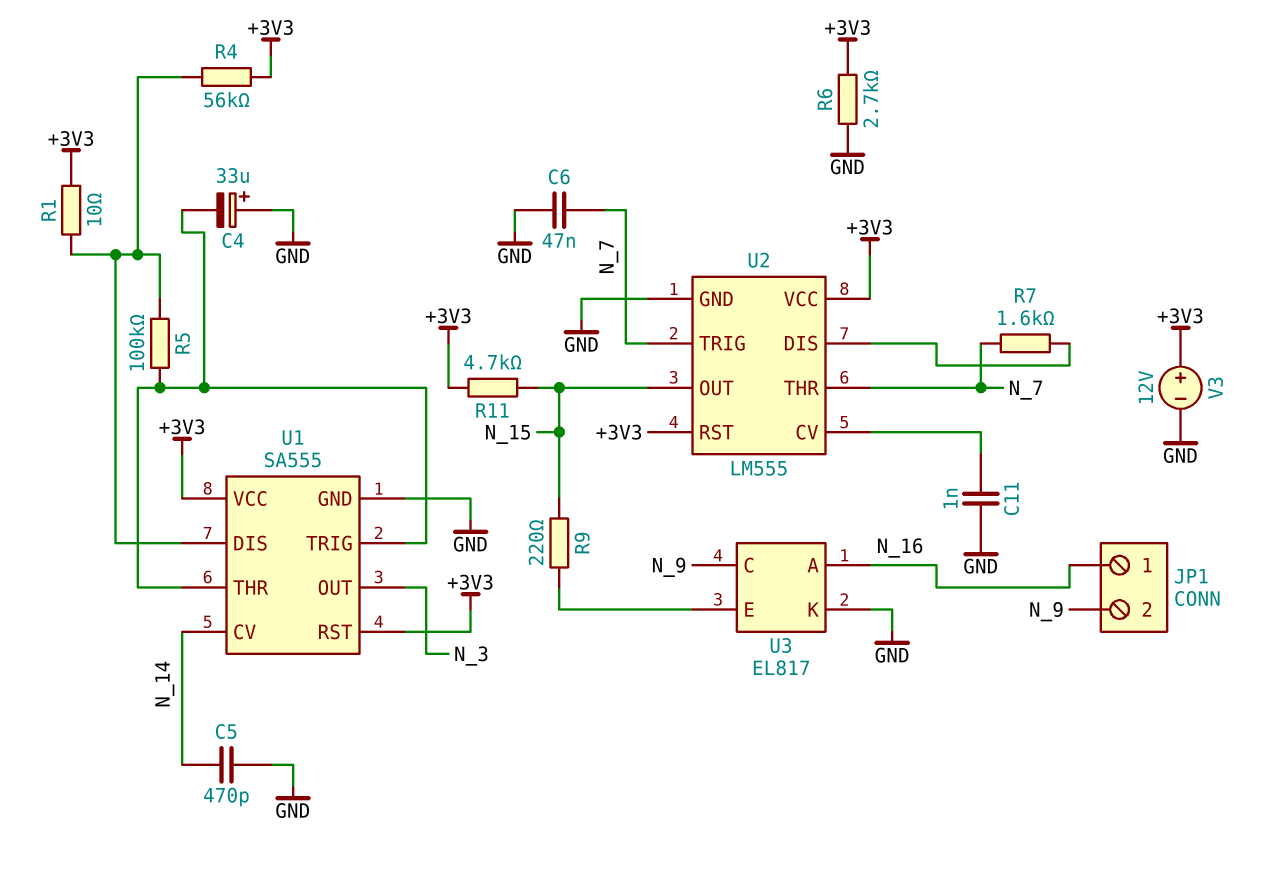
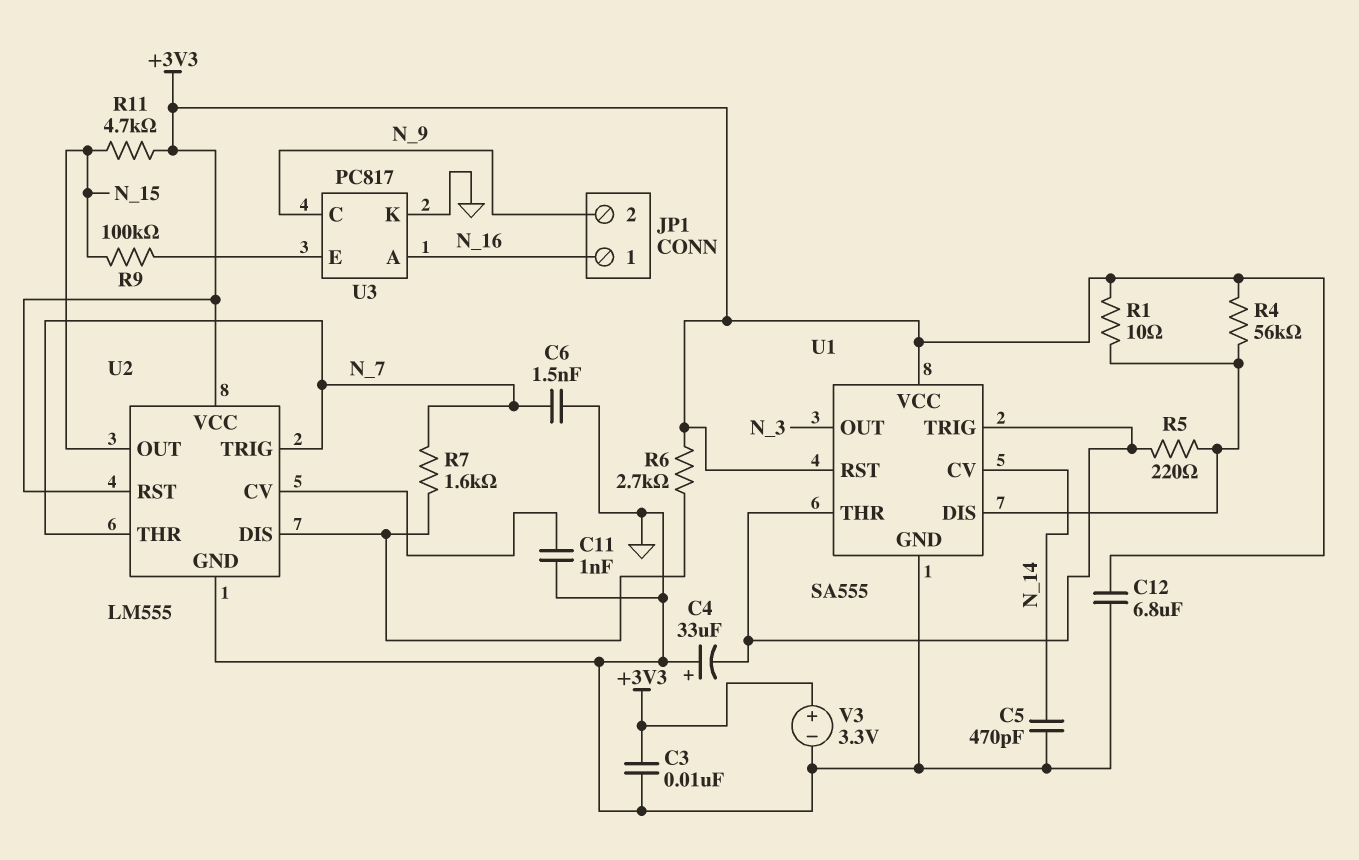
C3: none -> 10nF (+3V3, GND)
C6: 47nF (GND, N_7) -> 1.5nF (GND, N_7)
C12: none -> 6.8uF (+3V3, GND)
R5: 100k (U1/DIS, U1/THR) -> 220 (U1/DIS, U1/THR)
R6: 2.7k (+3V3, GND) -> 2.7k (+3V3, U2/DIS)
R9: 220 (N_15, U3/E) -> 100k (N_15, U3/E)
U3: EL817 -> PC817
V3: 12V (plus +3V3, minus GND) -> 3.3V (plus +3V3, minus GND)

